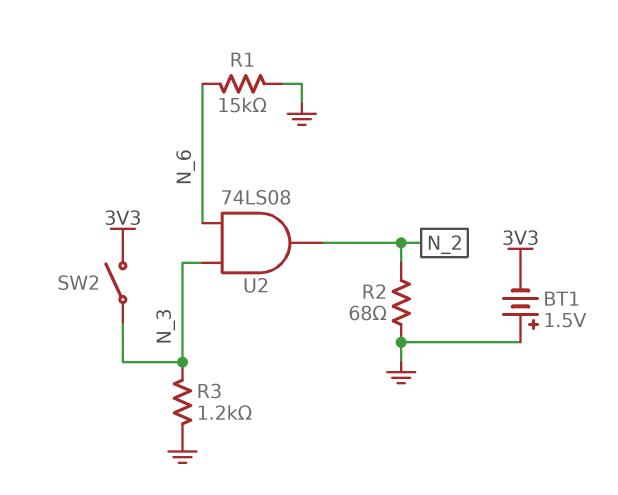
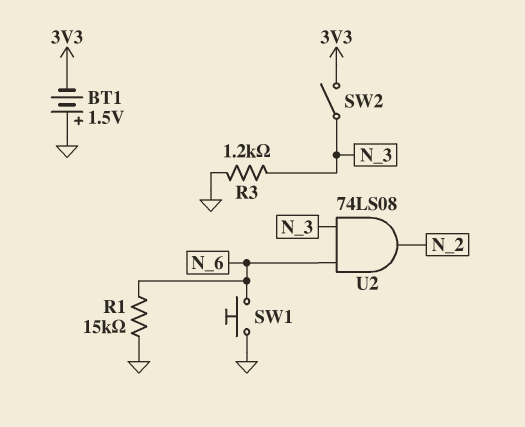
R2: 68 (GND, N_2) -> none
SW1: none -> button (GND, N_6)

